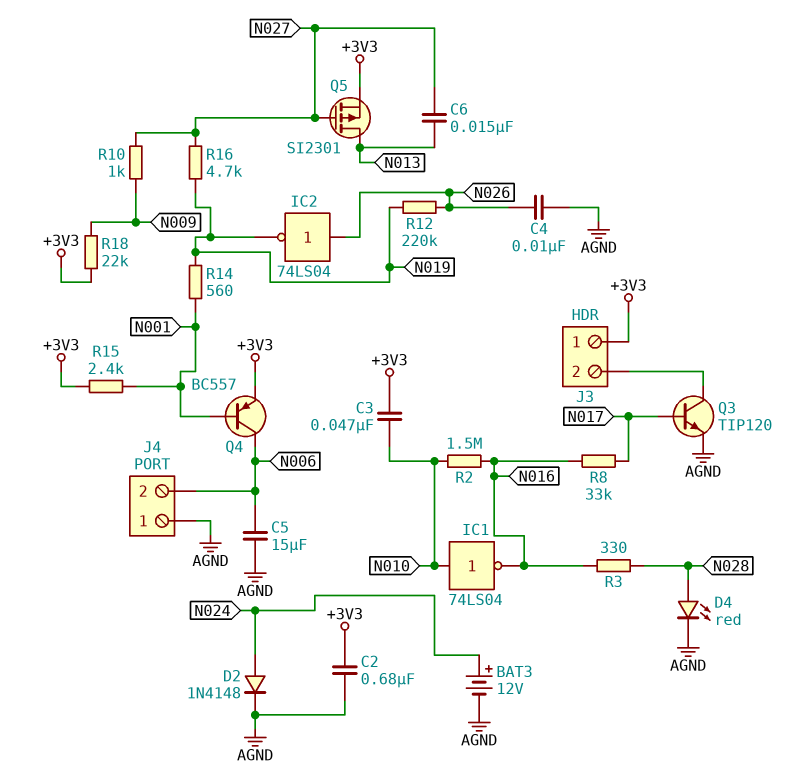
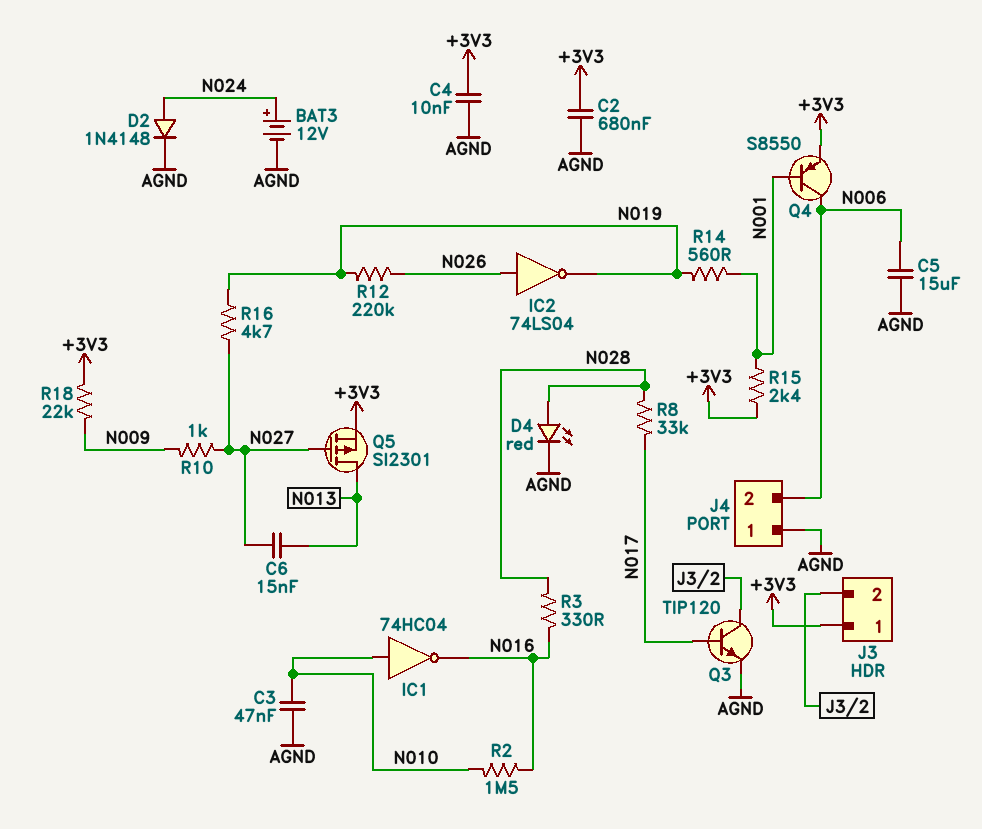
C3: 47nF (+3V3, N010) -> 47nF (AGND, N010)
C4: 10nF (AGND, N026) -> 10nF (+3V3, AGND)
IC1: NOT 74LS04 (in N010, out N016) -> NOT 74HC04 (in N010, out N016)
Q4: PNP BC557 (B N001, C N006, E +3V3) -> PNP S8550 (B N001, C N006, E +3V3)
R8: 33k (N016, N017) -> 33k (N017, N028)

